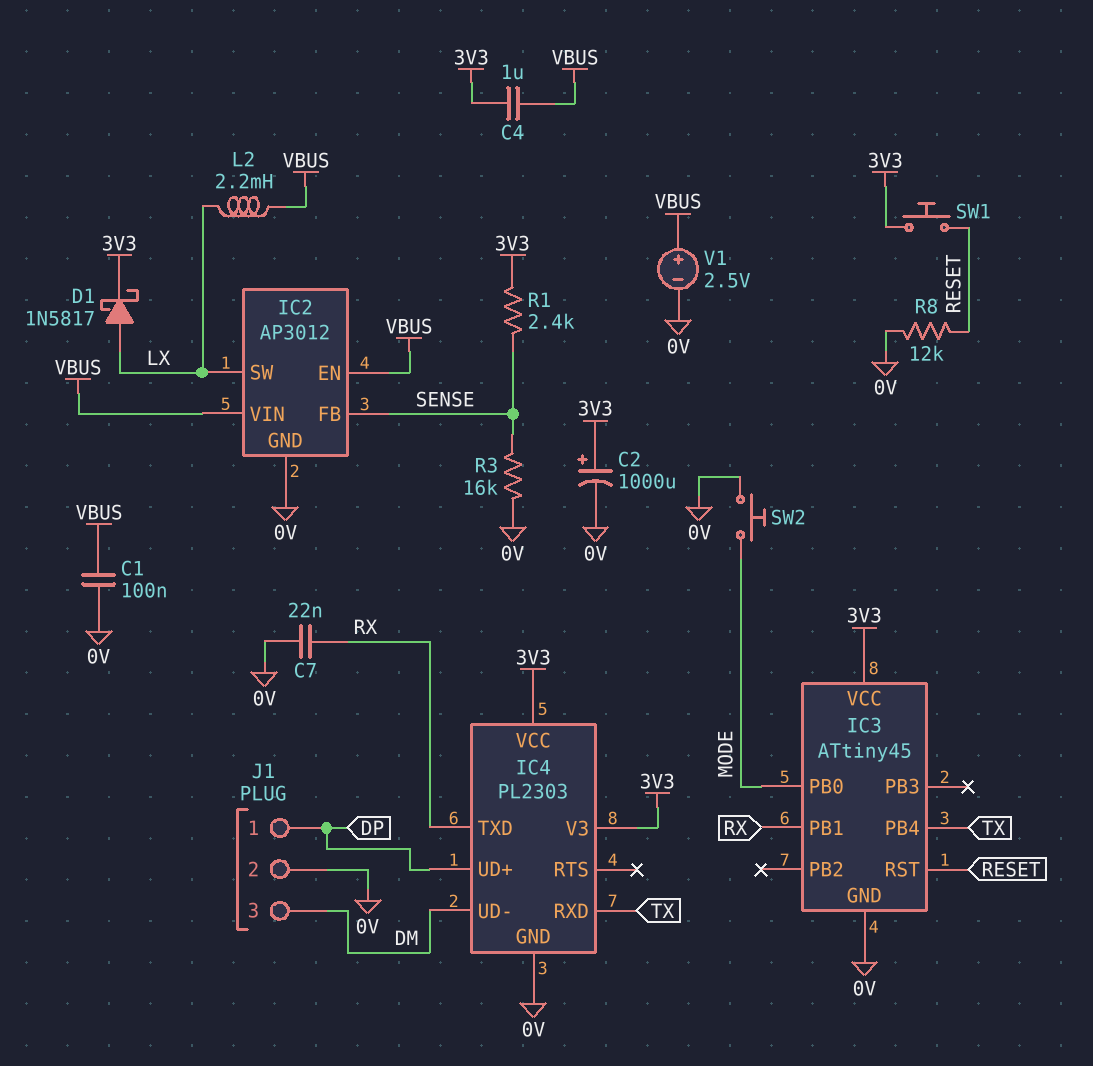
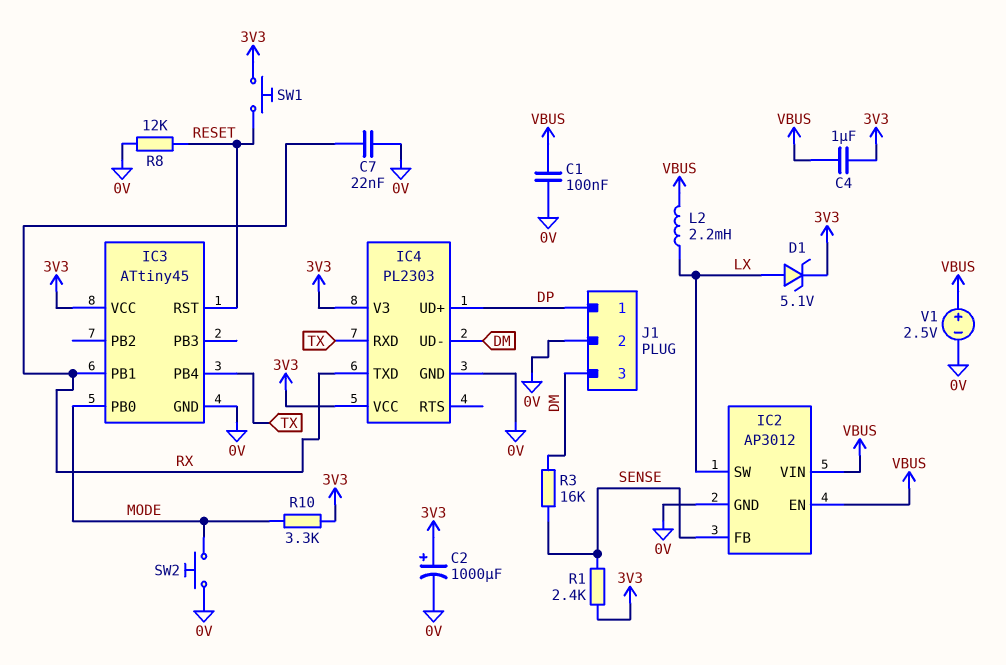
D1: schottky 1N5817 (A LX, K 3V3) -> zener 5.1V (A LX, K 3V3)
R3: 16k (0V, SENSE) -> 16k (DM, SENSE)
R10: none -> 3.3k (3V3, MODE)

